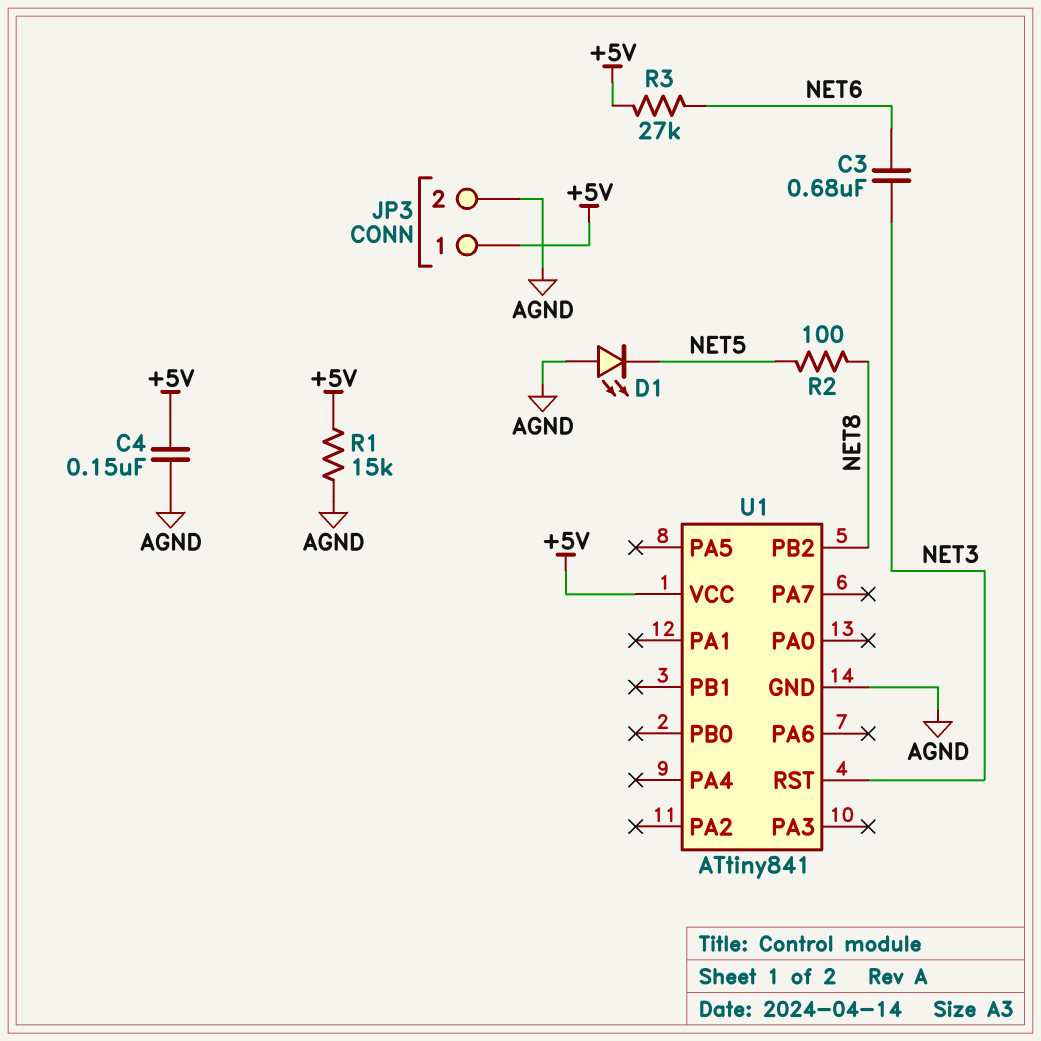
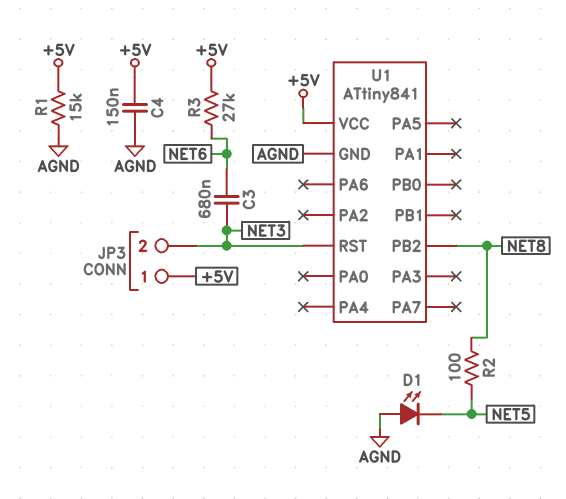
JP3 pin 2: AGND -> NET3

